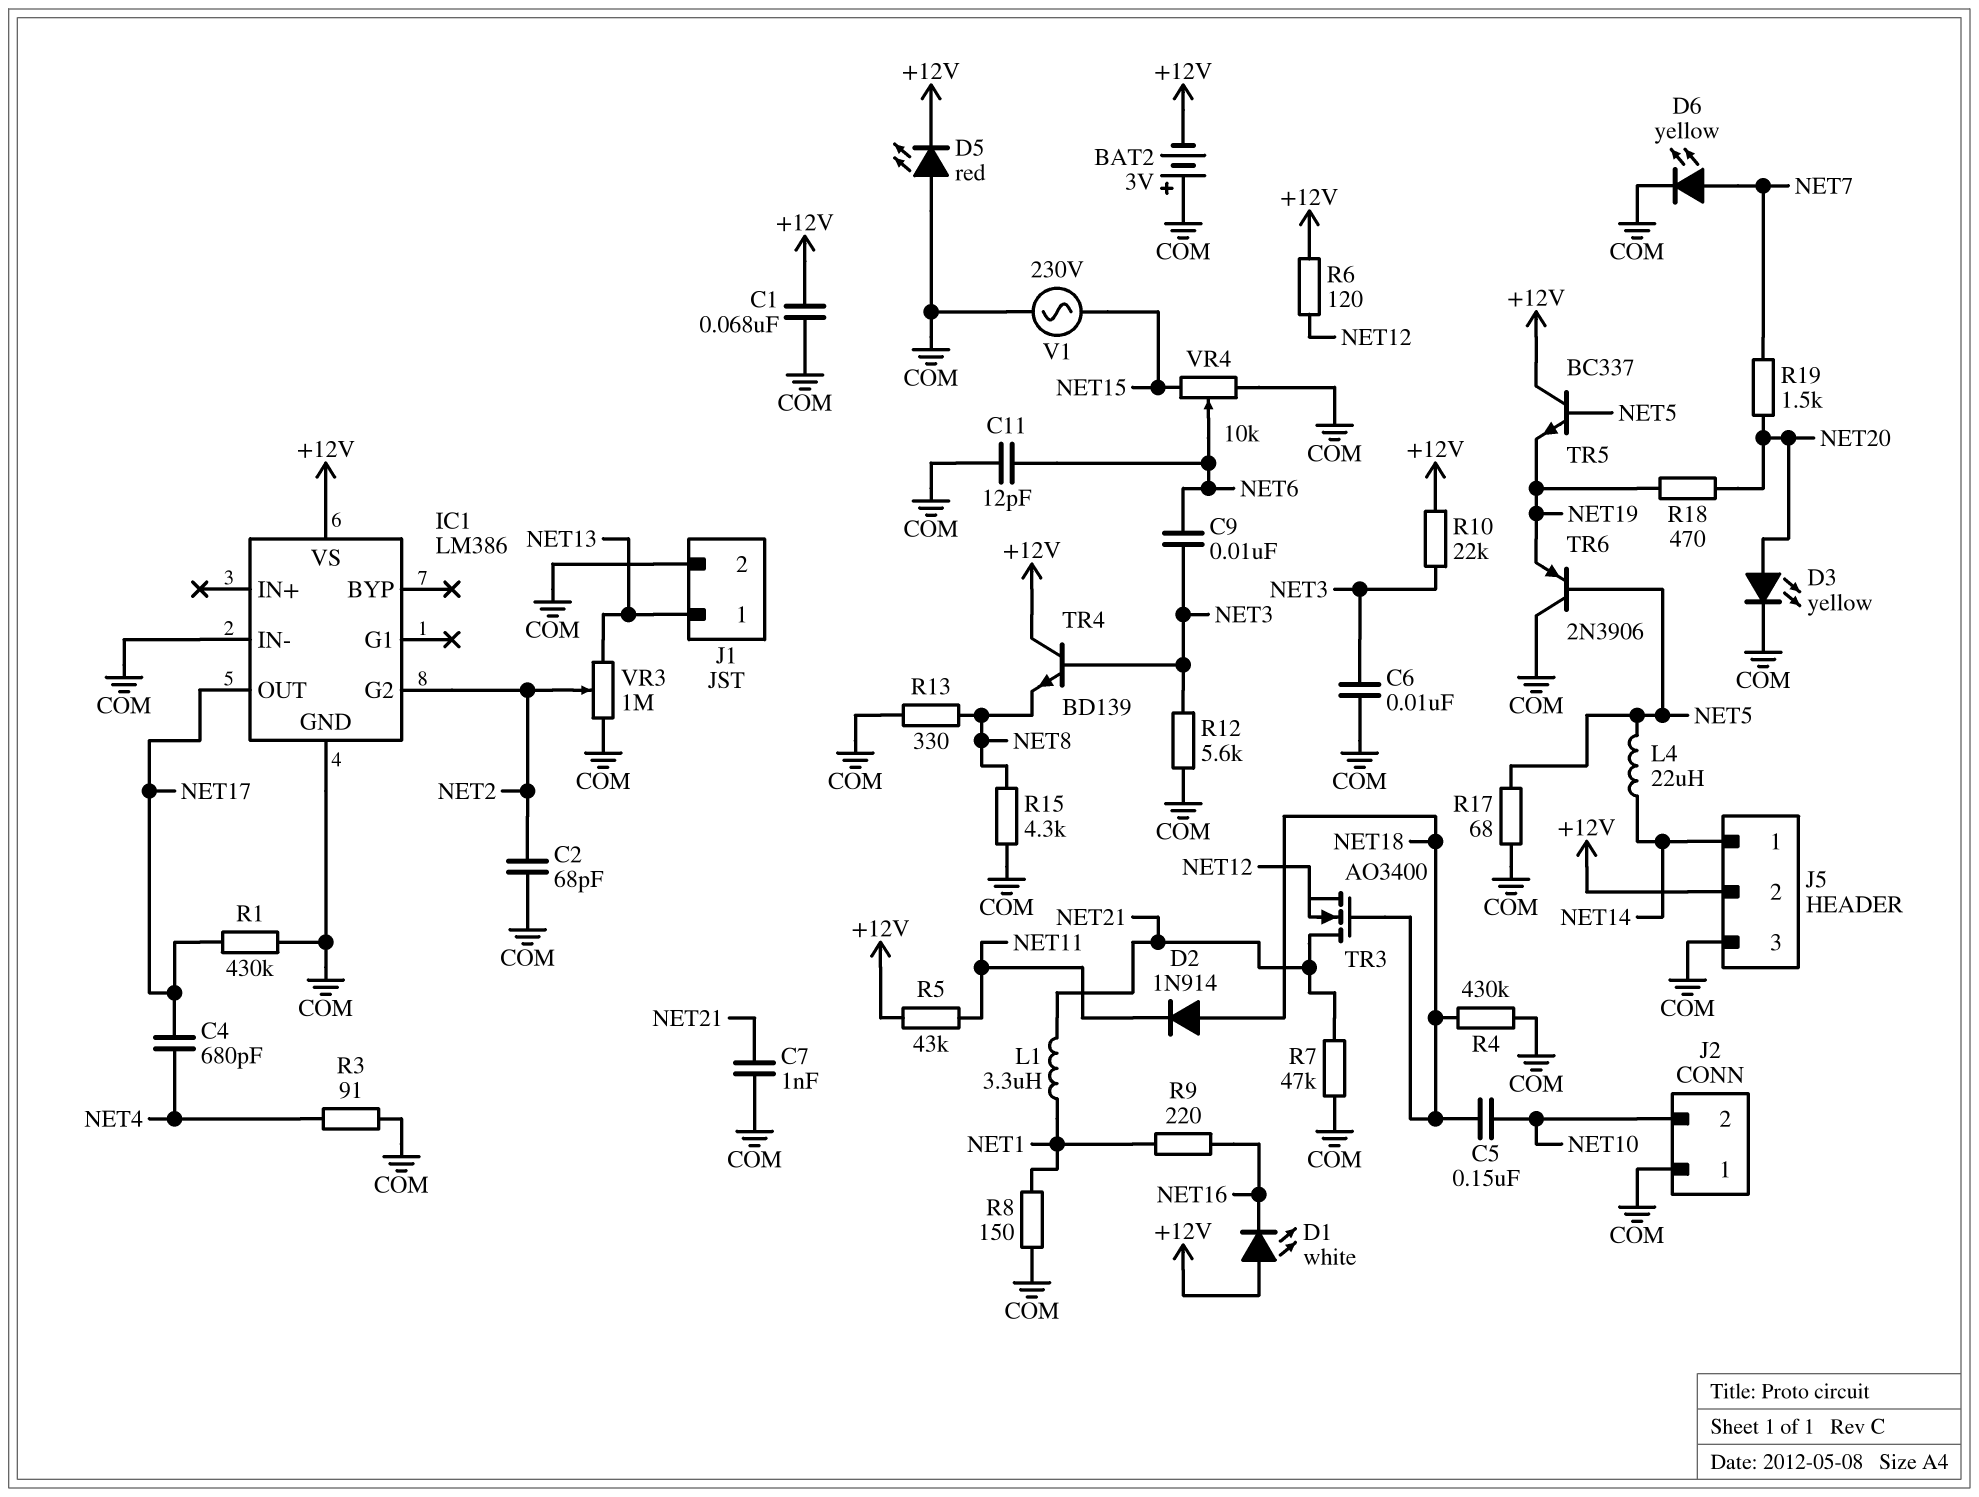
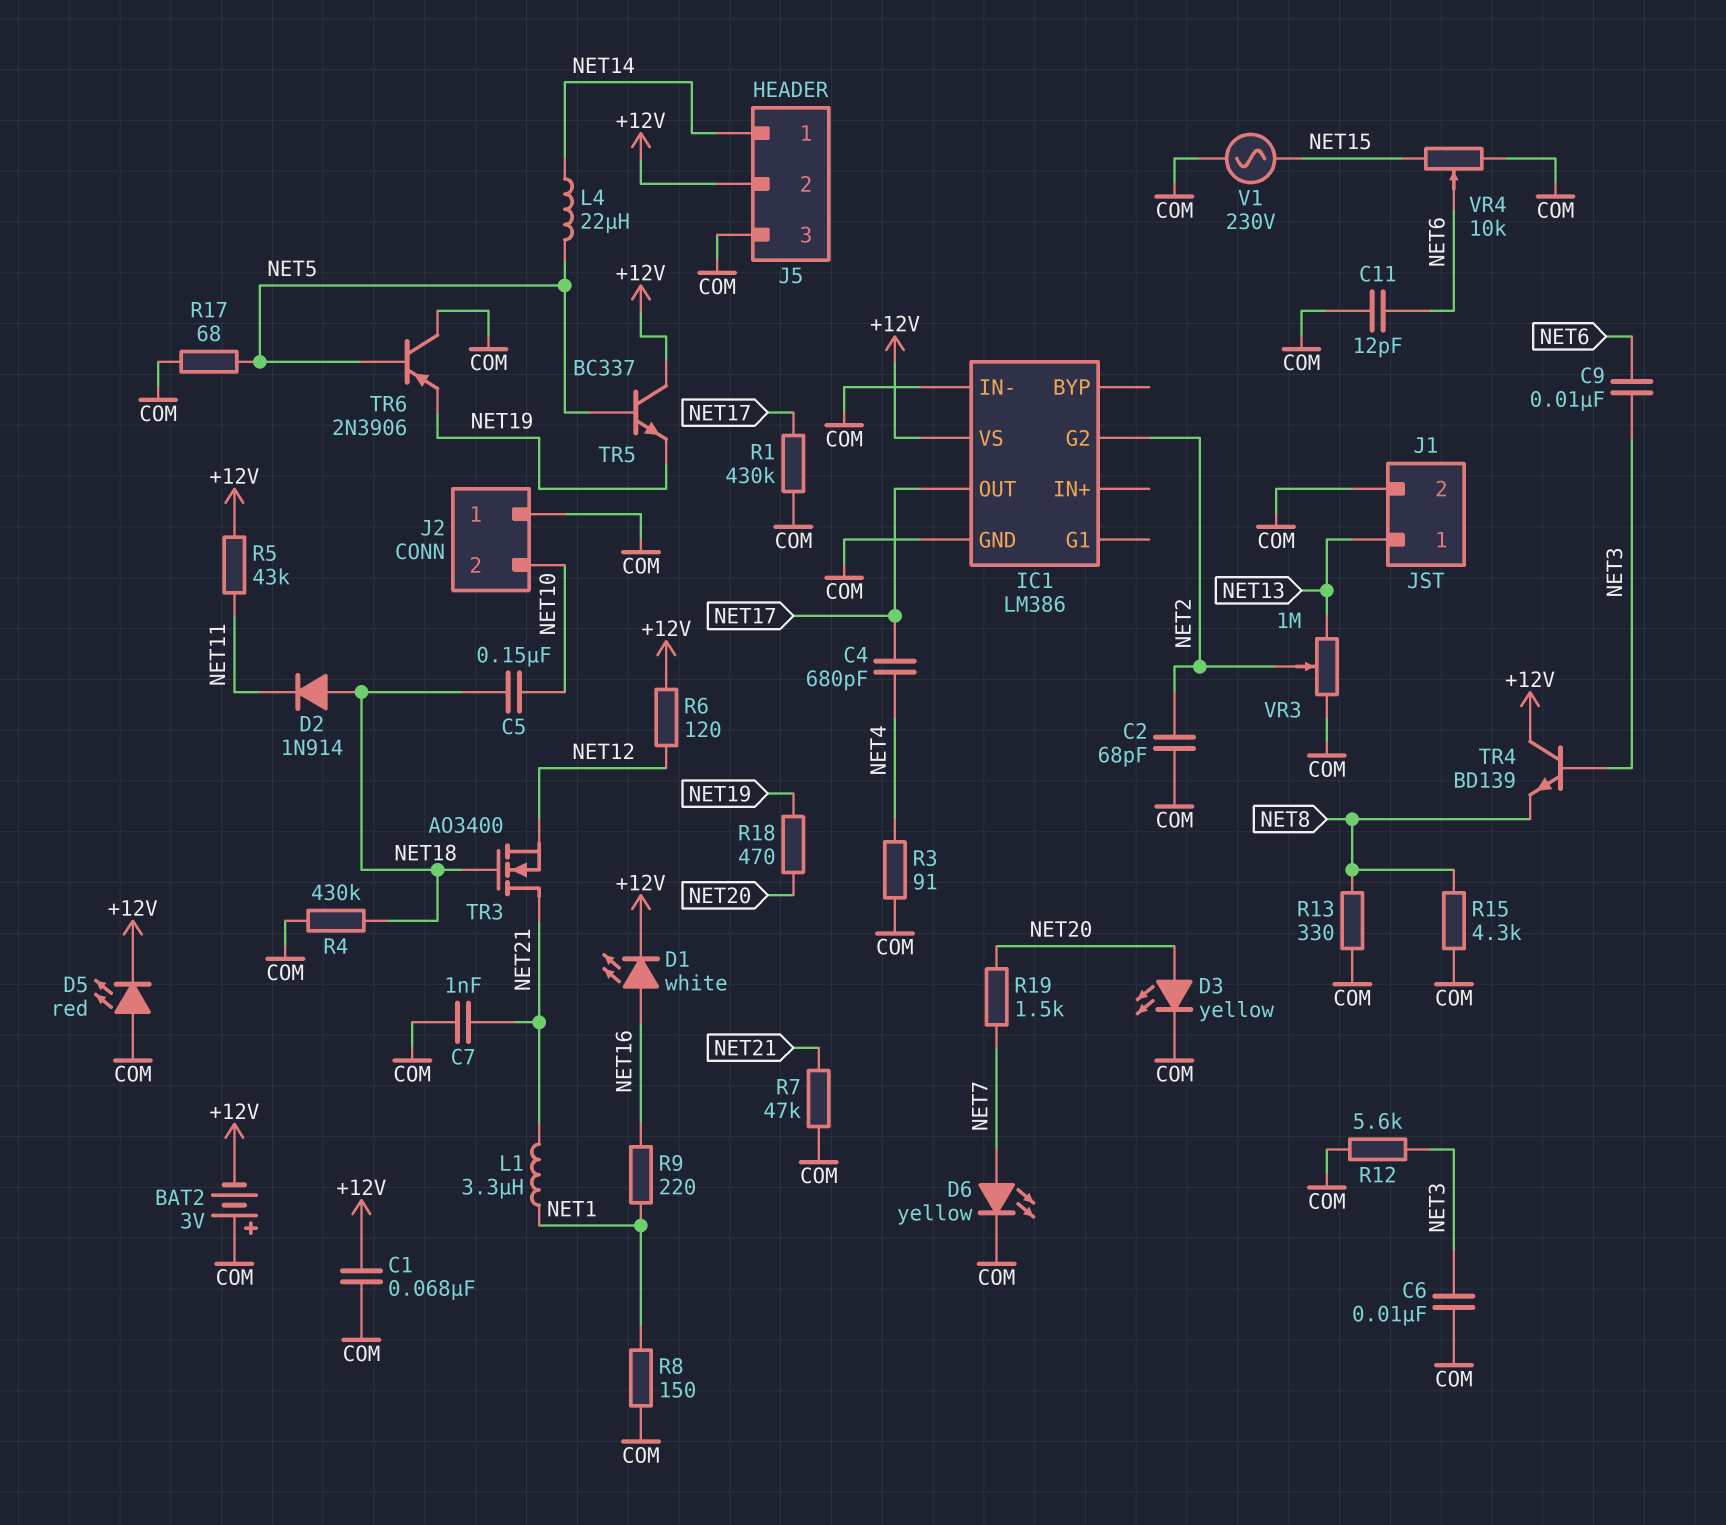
D1: LED white (A +12V, K NET16) -> LED white (A NET16, K +12V)
R10: 22k (+12V, NET3) -> none

